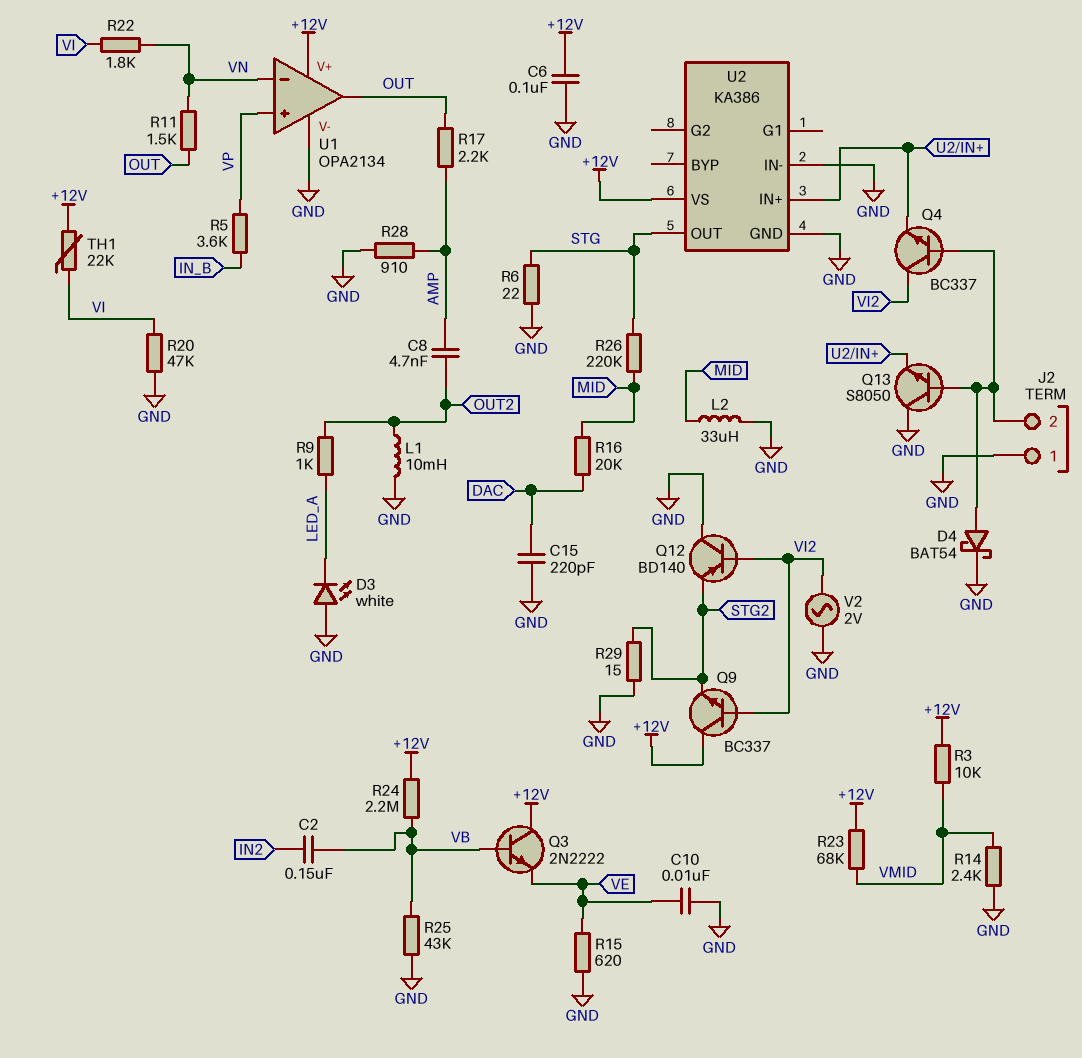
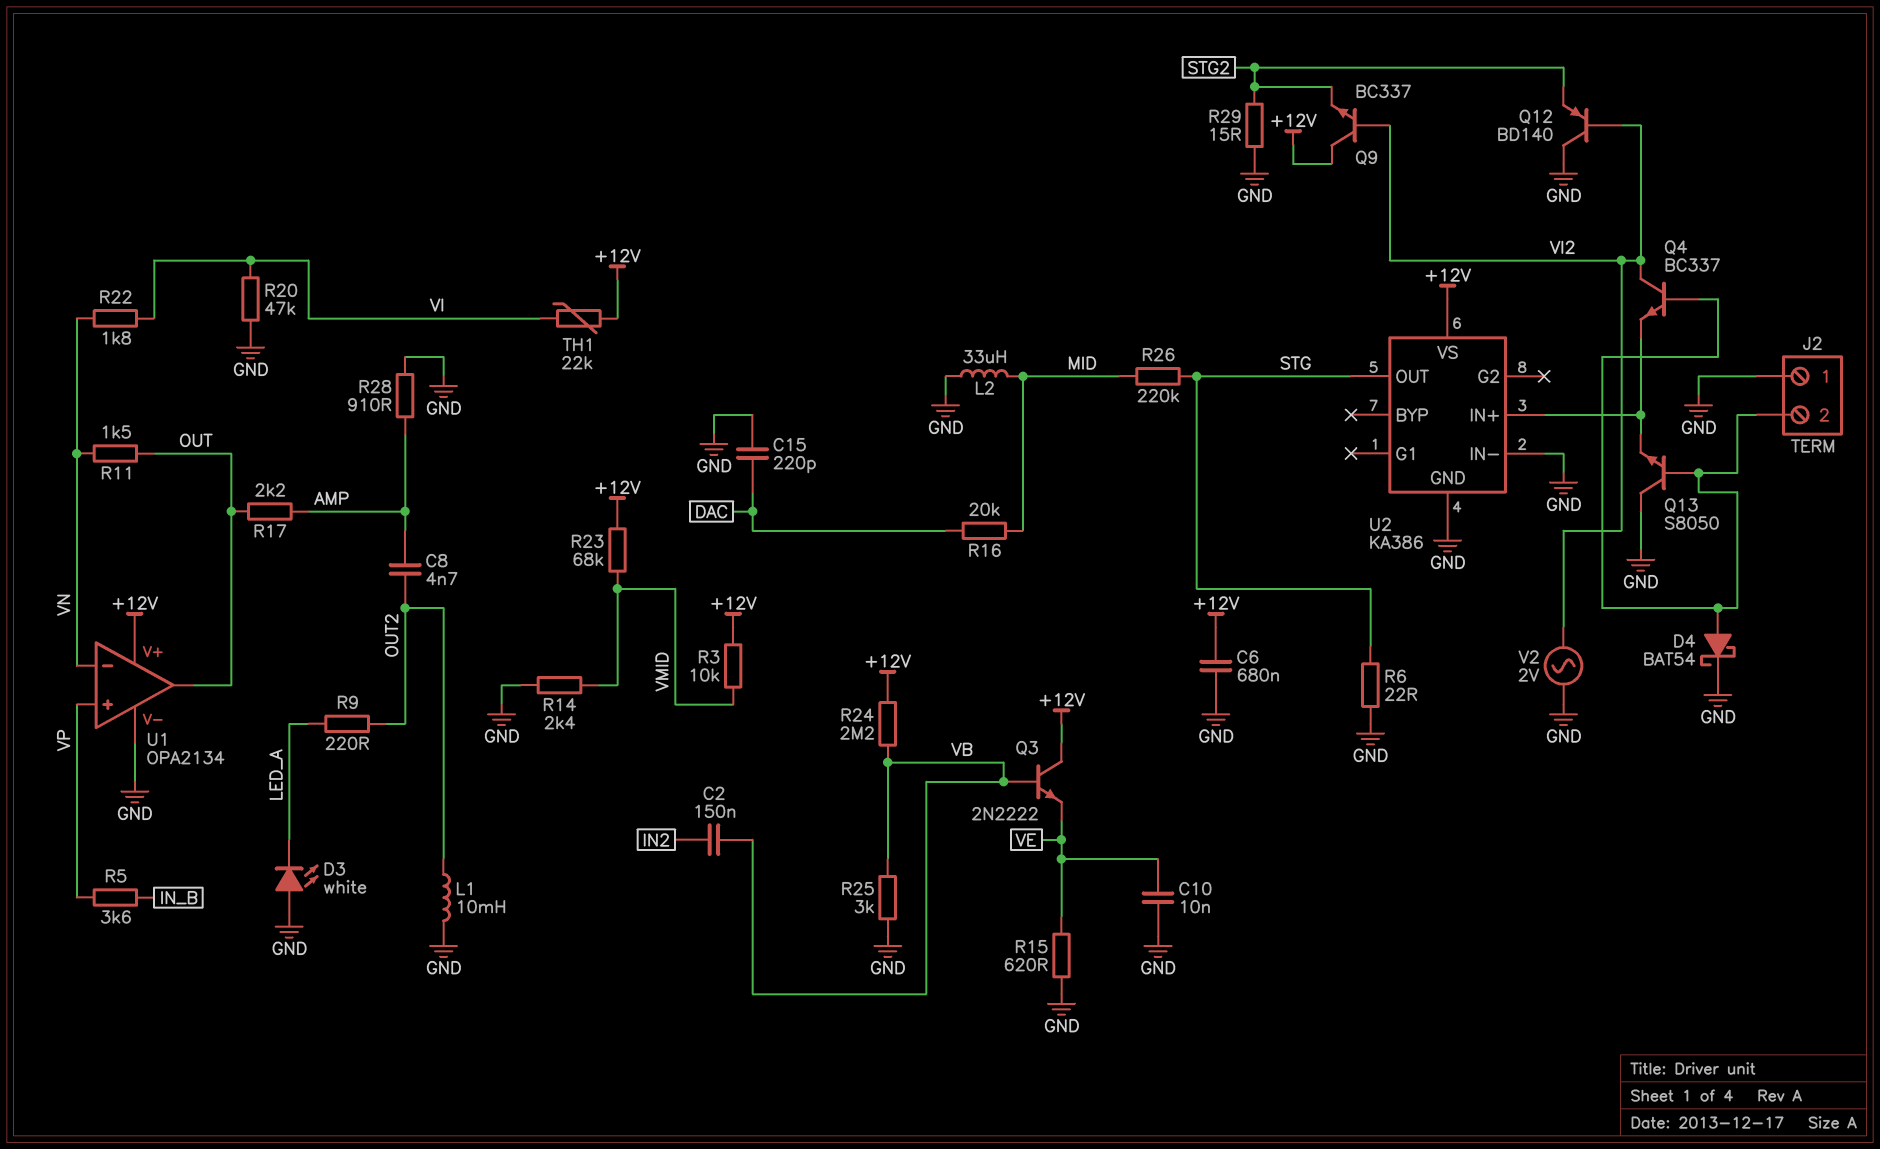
C6: 100nF (+12V, GND) -> 680nF (+12V, GND)
R9: 1k (LED_A, OUT2) -> 220 (LED_A, OUT2)
R25: 43k (GND, VB) -> 3k (GND, VB)

